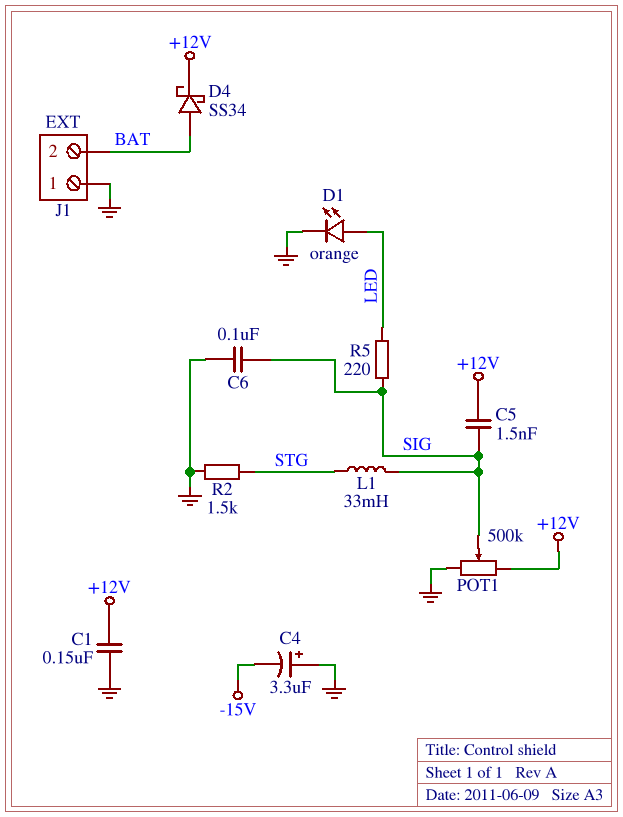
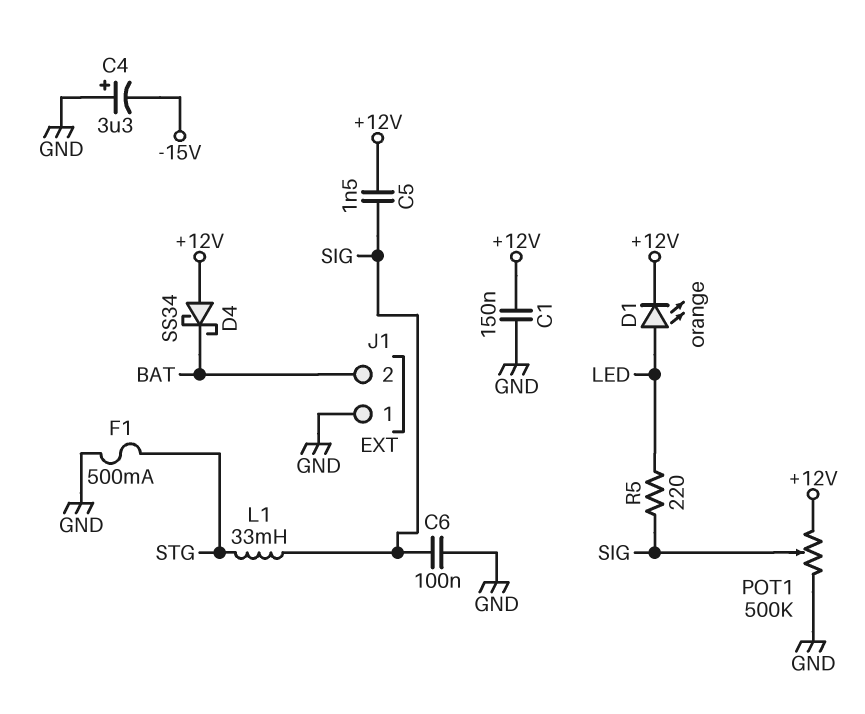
D1: LED orange (A LED, K GND) -> LED orange (A LED, K +12V)
D4: schottky SS34 (A BAT, K +12V) -> schottky SS34 (A +12V, K BAT)
F1: none -> 500mA (GND, STG)
R2: 1.5k (GND, STG) -> none

